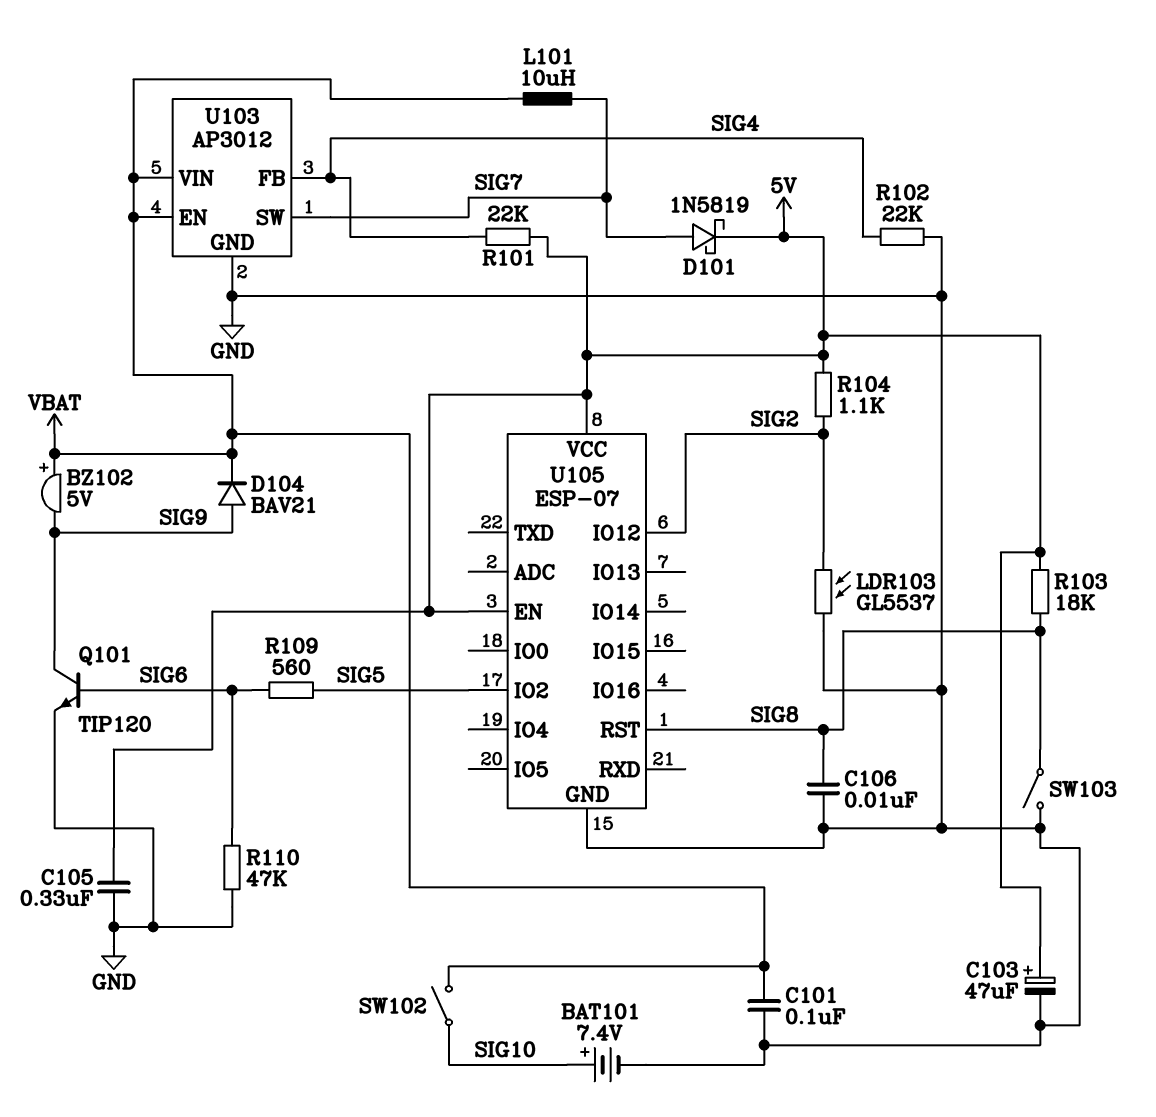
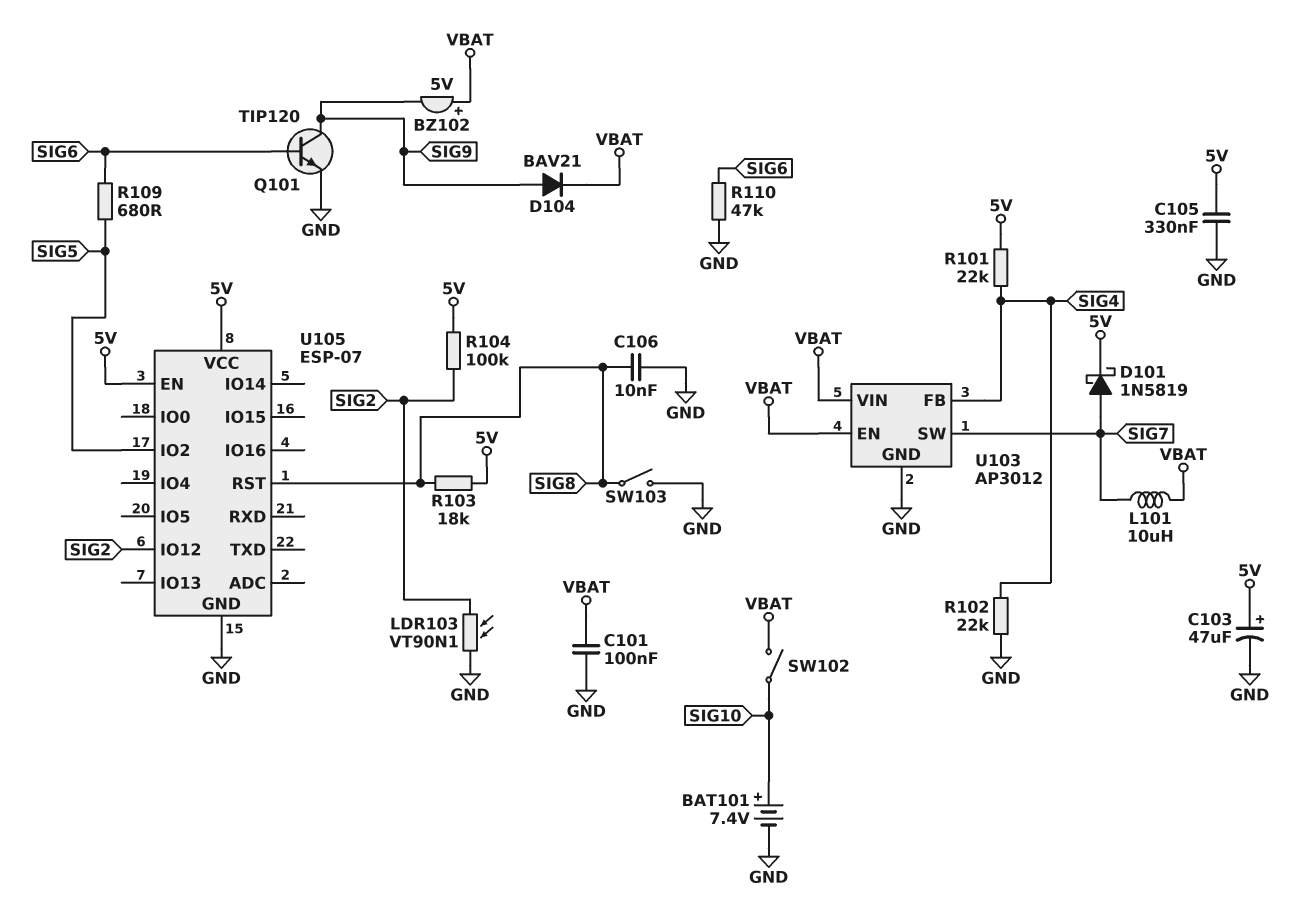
LDR103: GL5537 (GND, SIG2) -> VT90N1 (GND, SIG2)
R104: 1.1k (5V, SIG2) -> 100k (5V, SIG2)
R109: 560 (SIG5, SIG6) -> 680 (SIG5, SIG6)

